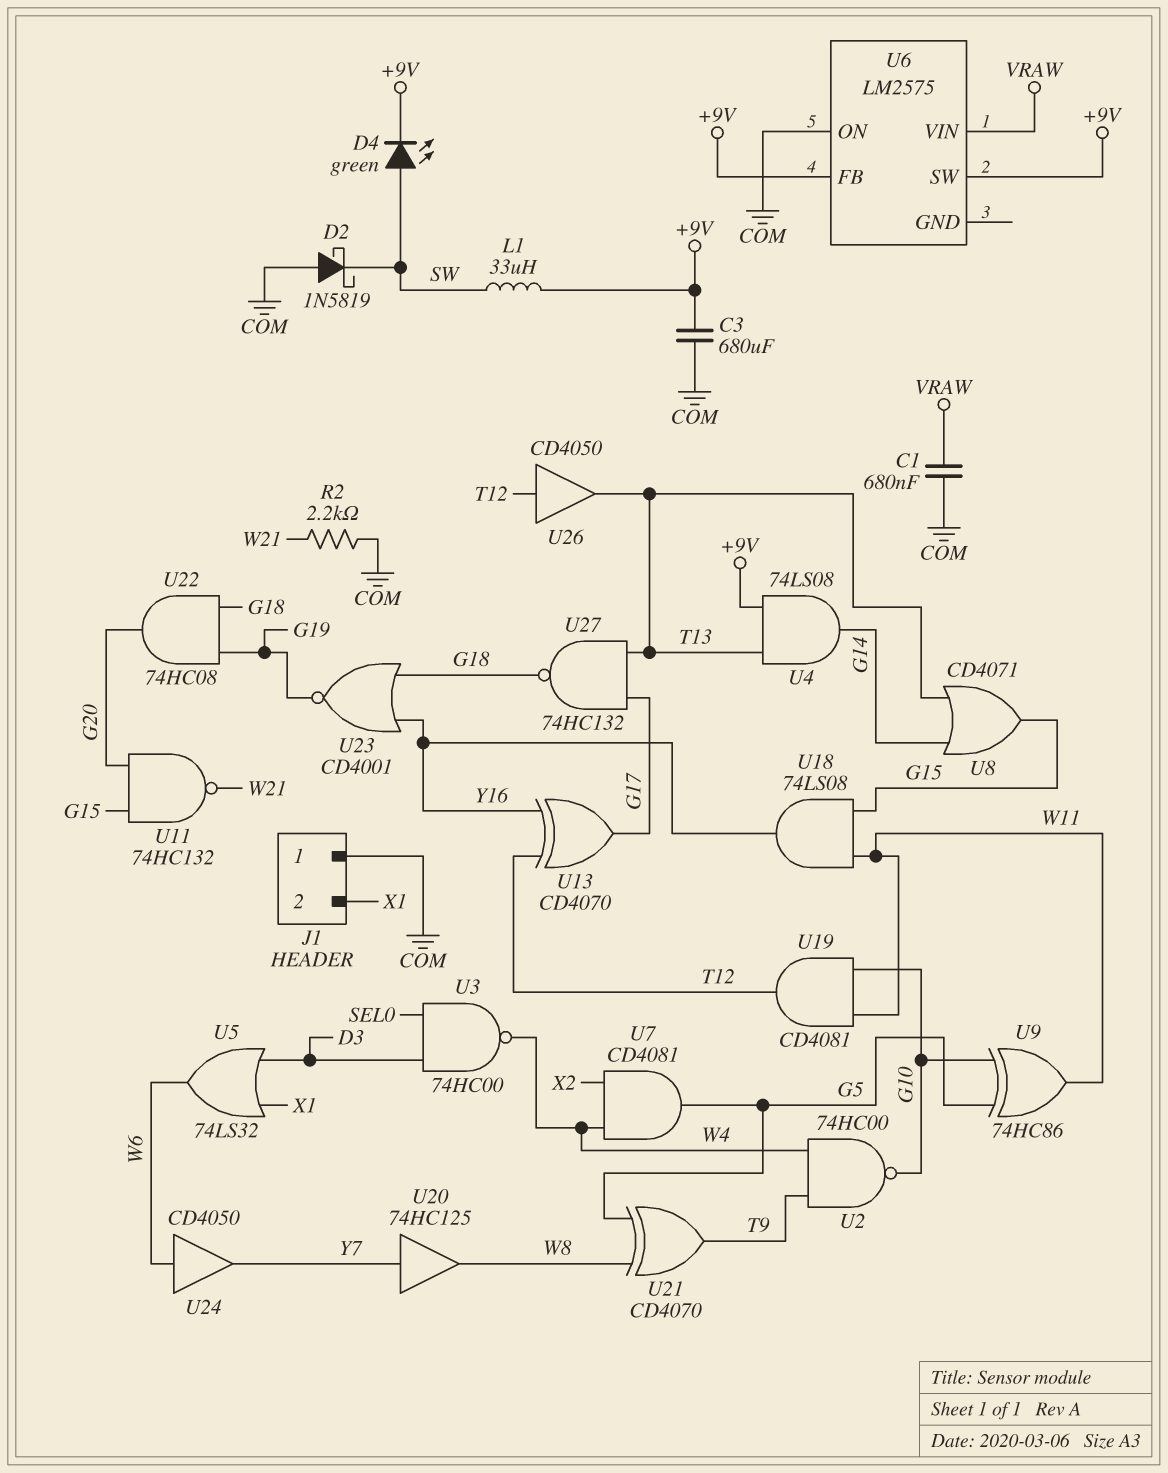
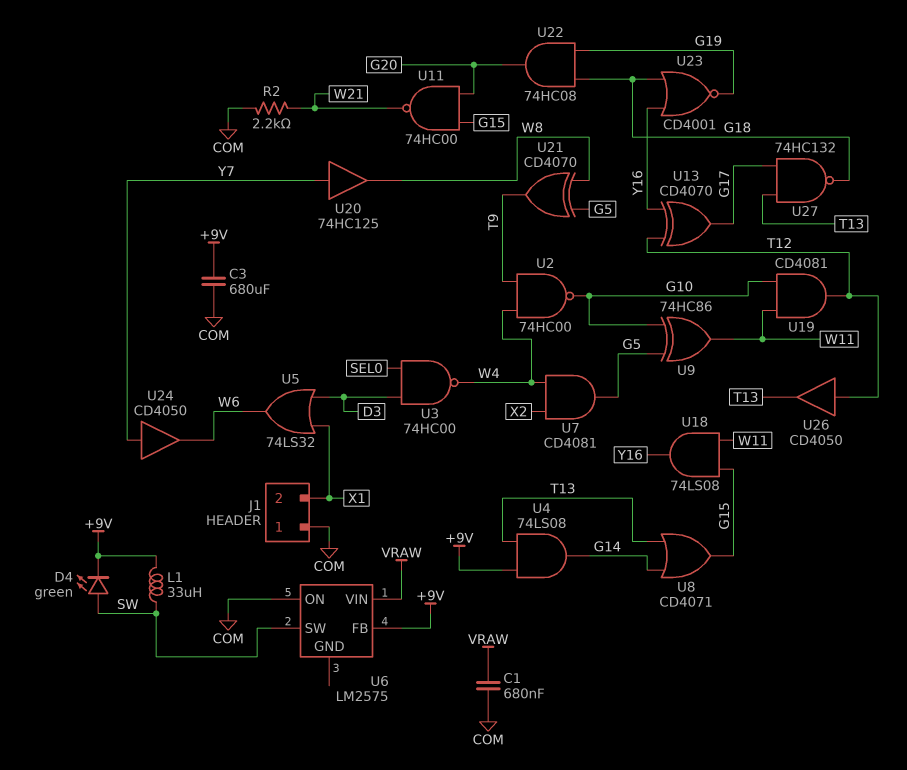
D2: schottky 1N5819 (A COM, K SW) -> none
U6 pin SW: +9V -> SW
U11: NAND 74HC132 (in G15, in G20, out W21) -> NAND 74HC00 (in G15, in G20, out W21)
U24: buffer CD4050 (in W6, out Y7) -> buffer CD4050 (in Y7, out W6)

